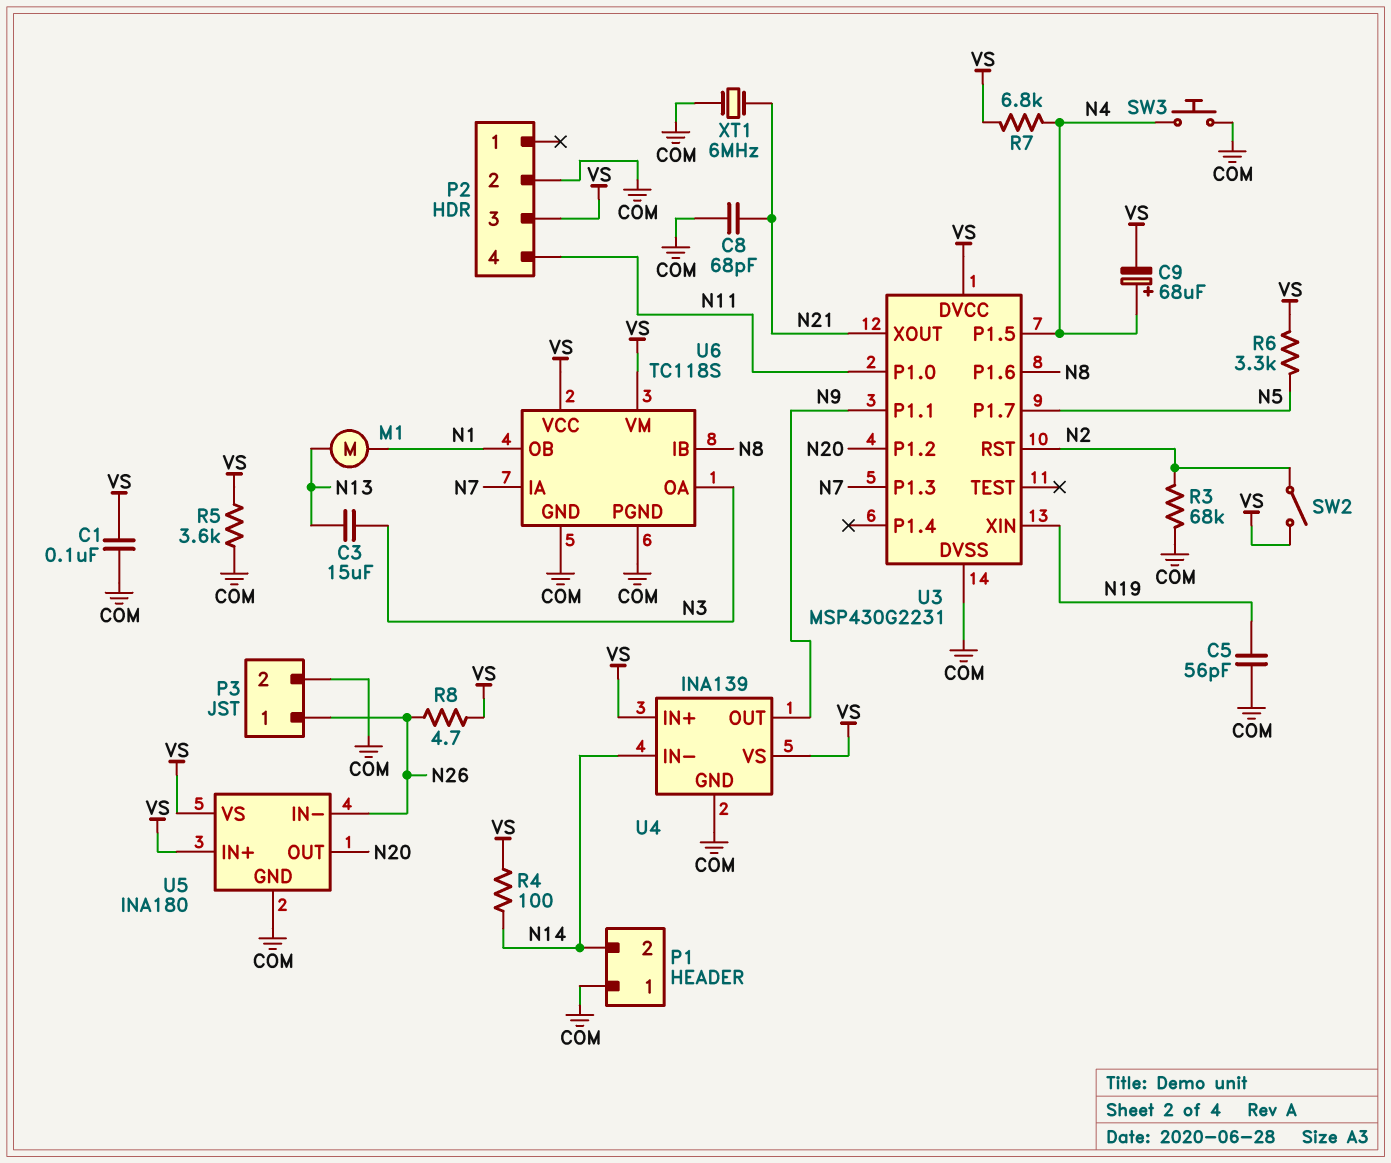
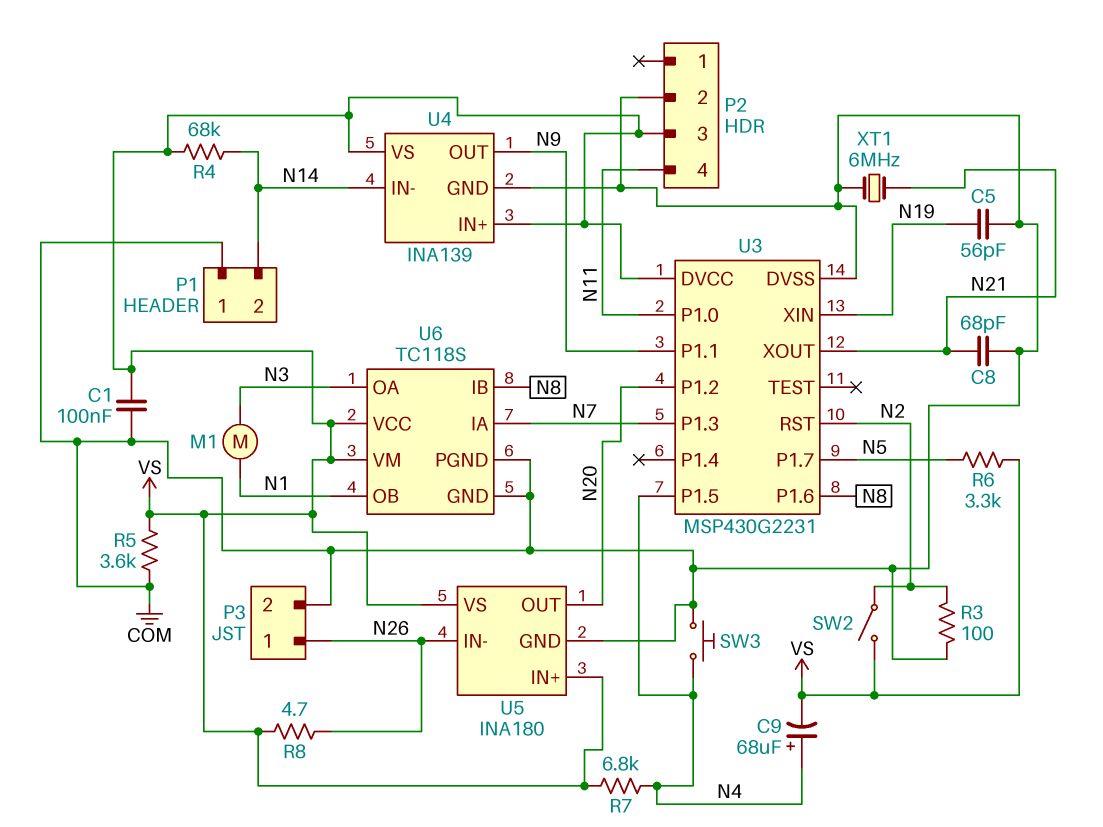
C3: 15uF (N3, N13) -> none
M1: motor (N1, N13) -> motor (N1, N3)
R3: 68k (COM, N2) -> 100 (COM, N2)
R4: 100 (N14, VS) -> 68k (N14, VS)

